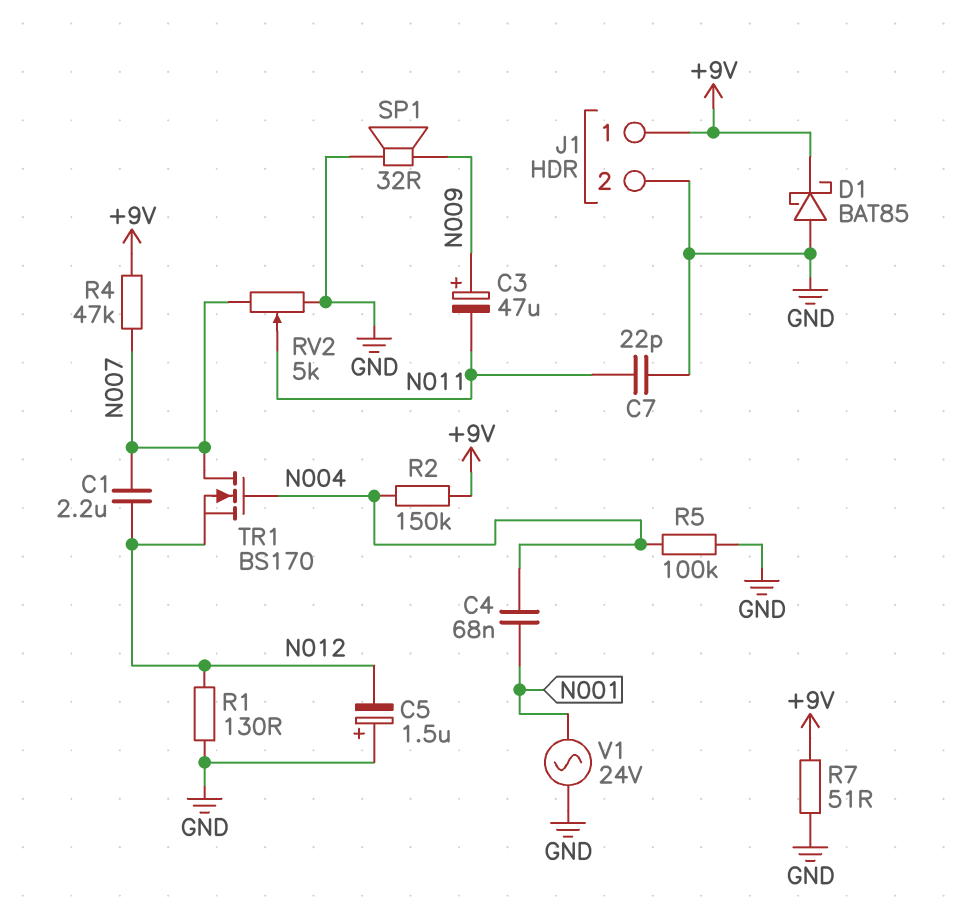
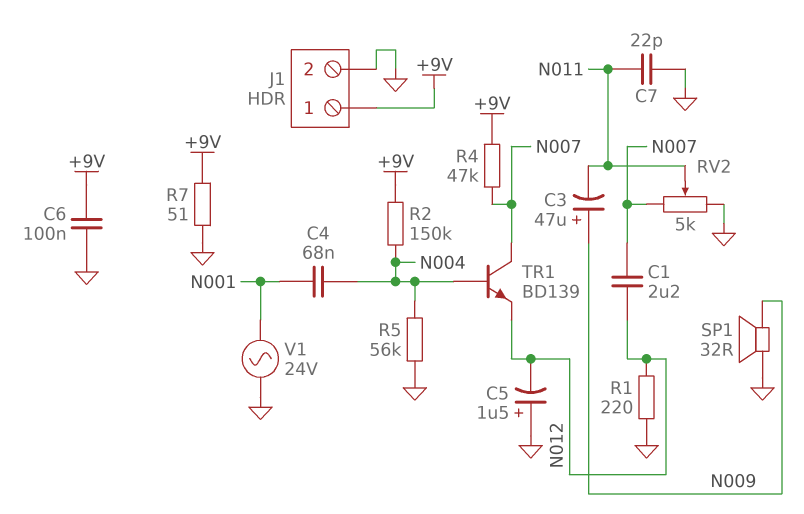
C6: none -> 100nF (+9V, GND)
D1: schottky BAT85 (A GND, K +9V) -> none
R1: 130 (GND, N012) -> 220 (GND, N012)
R5: 100k (GND, N004) -> 56k (GND, N004)
TR1: NMOS BS170 (G N004, D N007, S N012) -> NPN BD139 (B N004, C N007, E N012)

